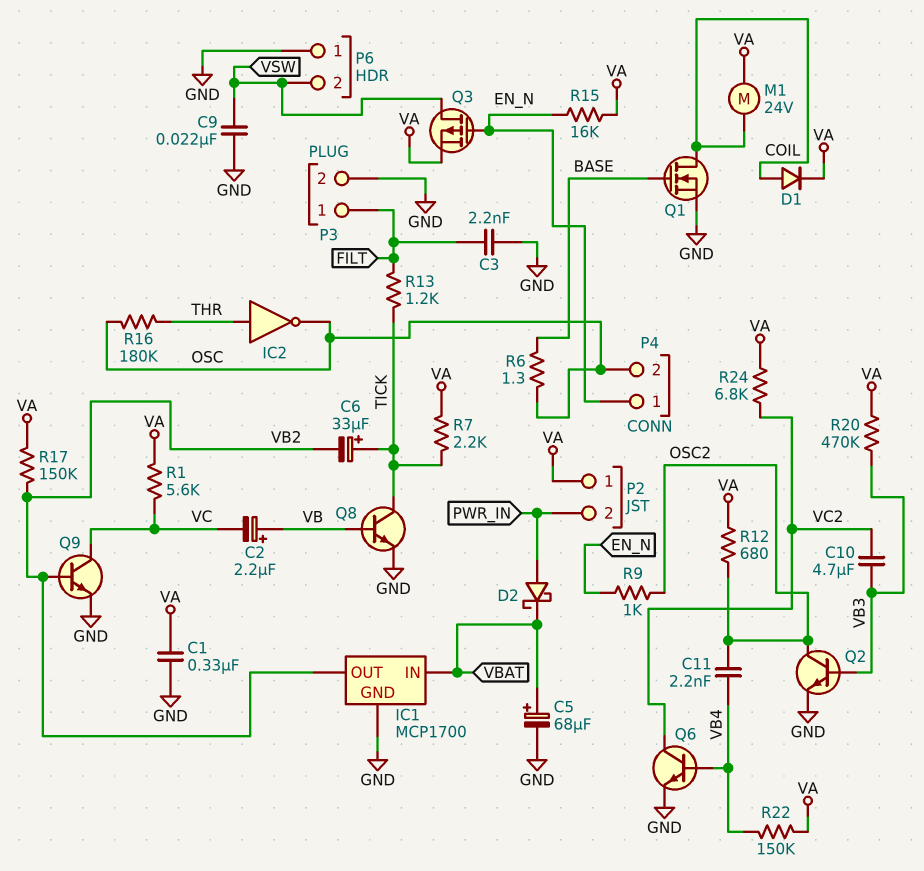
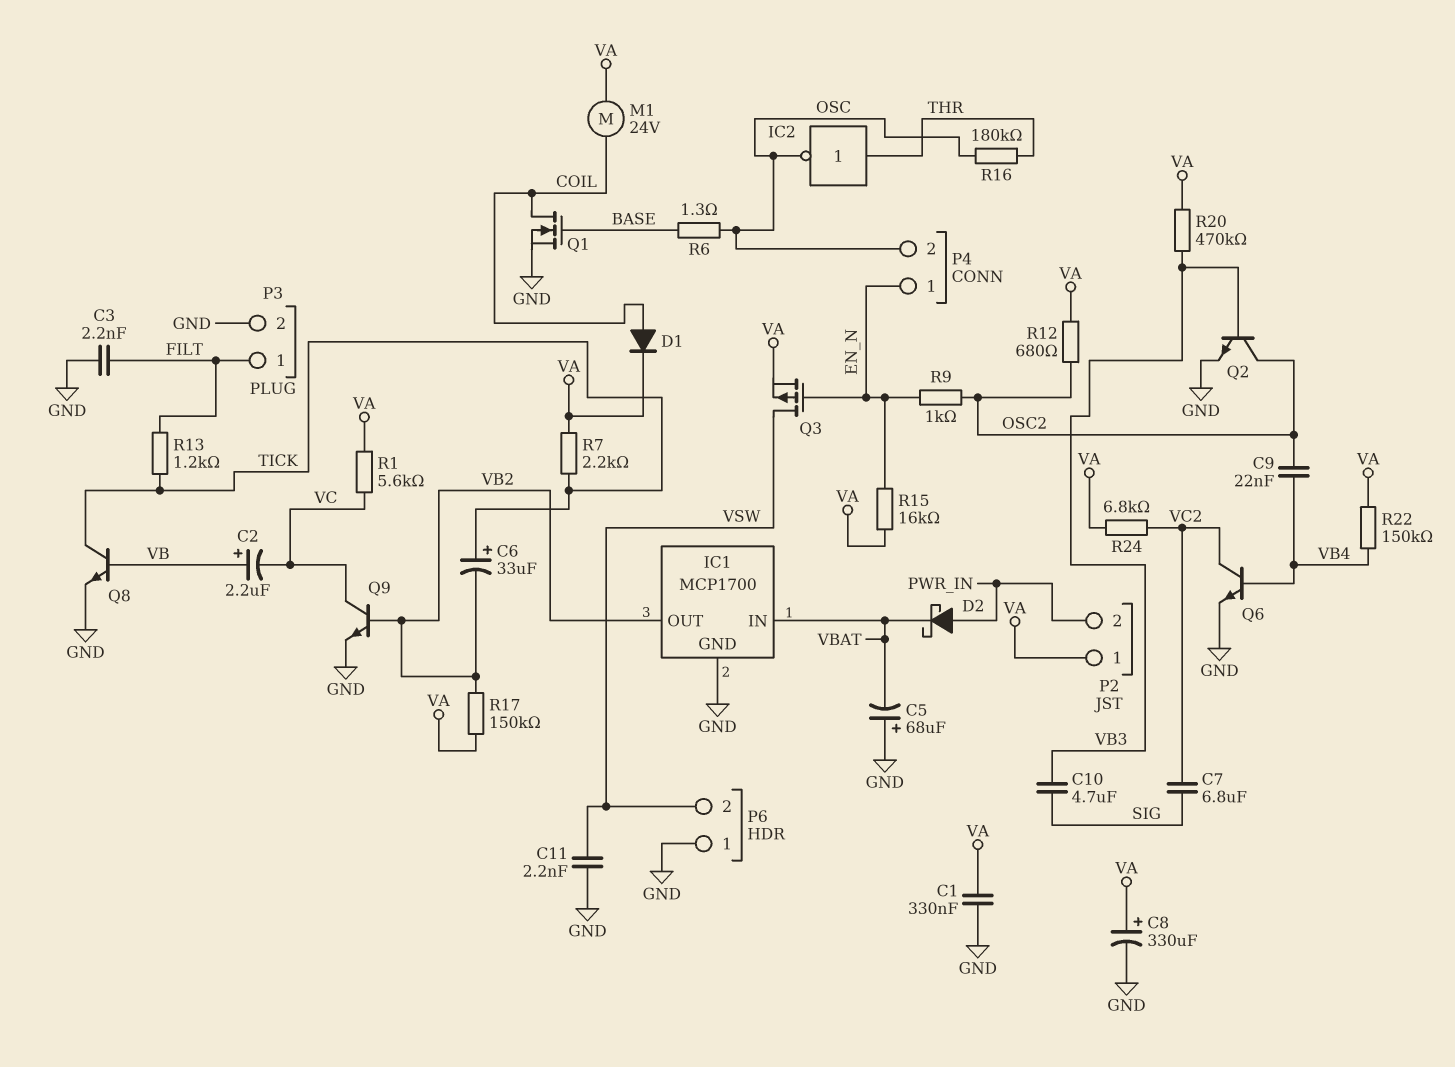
C5: 68uF (plus VBAT, minus GND) -> 68uF (plus GND, minus VBAT)
C7: none -> 6.8uF (SIG, VC2)
C8: none -> 330uF (plus VA, minus GND)
C9: 22nF (GND, VSW) -> 22nF (OSC2, VB4)
C10: 4.7uF (VB3, VC2) -> 4.7uF (SIG, VB3)
C11: 2.2nF (OSC2, VB4) -> 2.2nF (GND, VSW)

